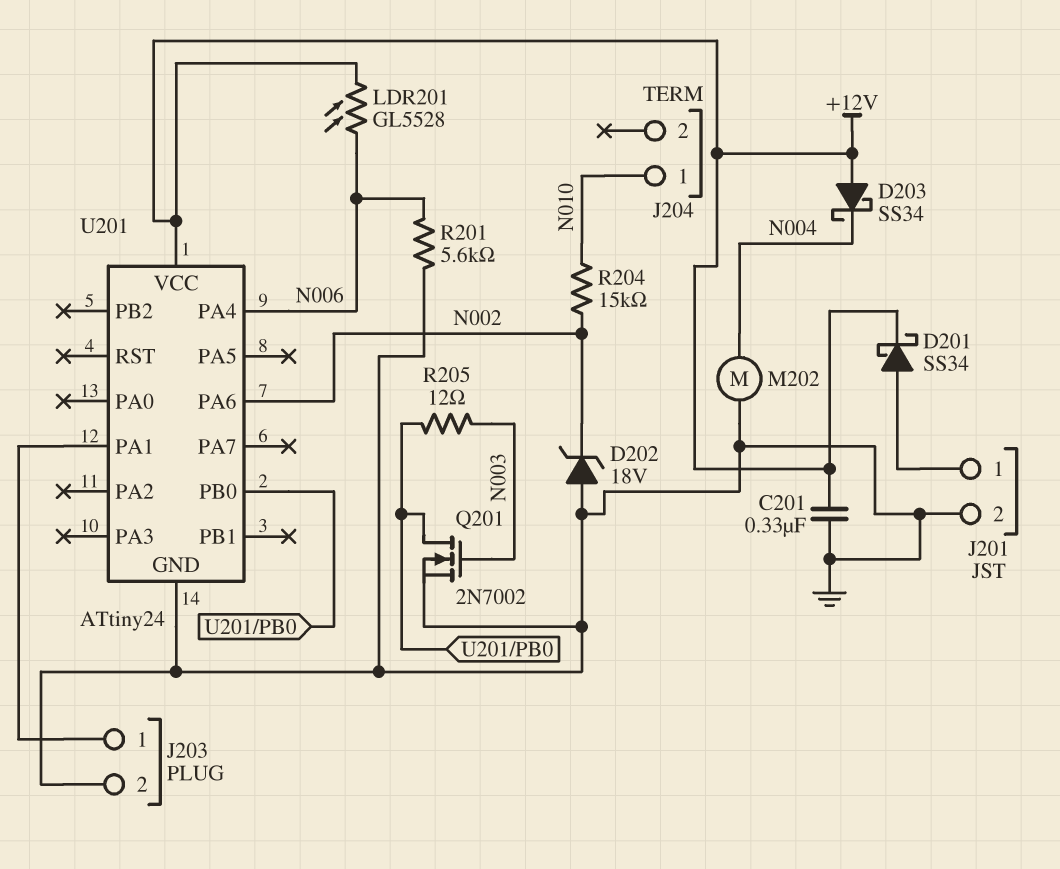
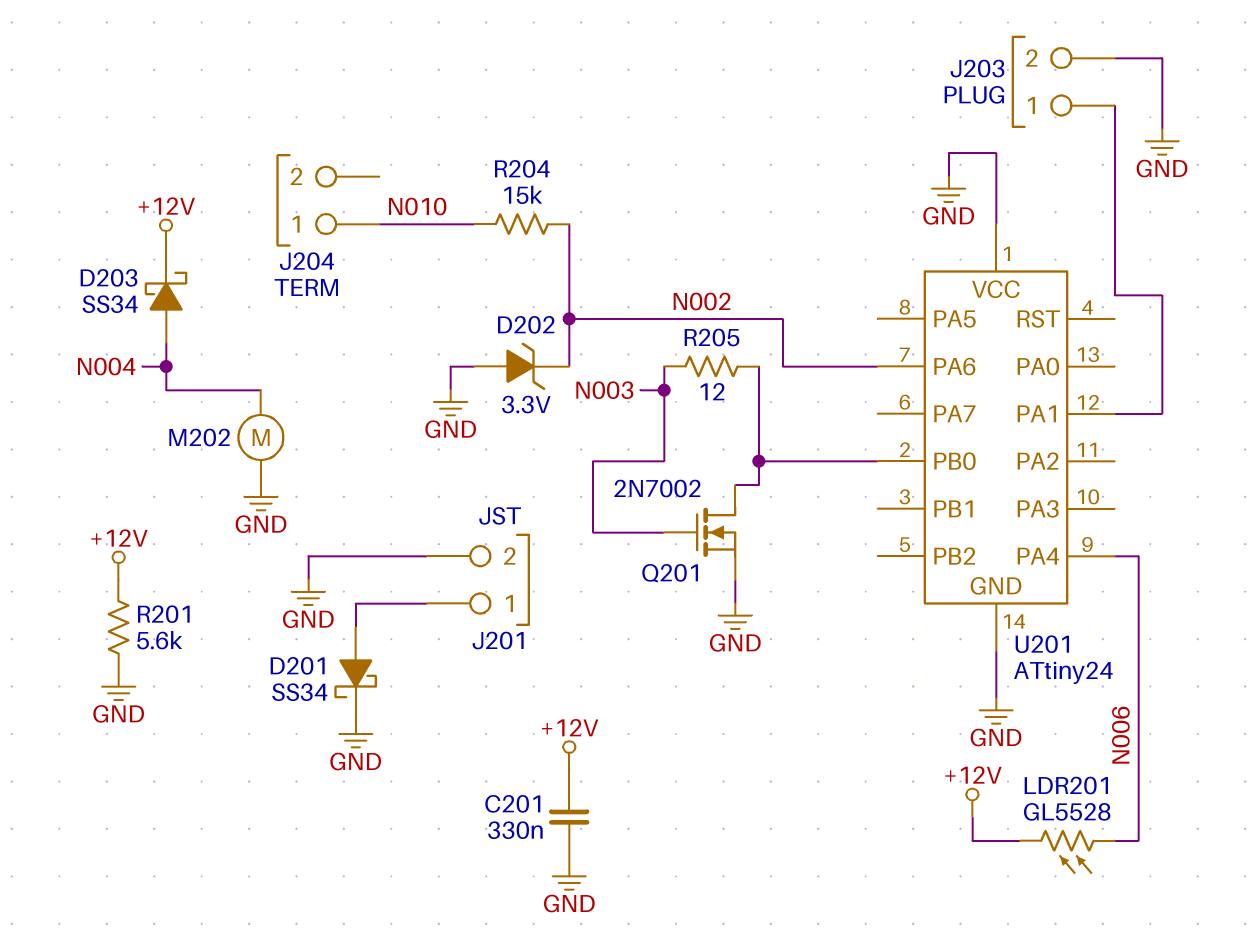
D201: schottky SS34 (A J201/1, K +12V) -> schottky SS34 (A J201/1, K GND)
D202: zener 18V (A GND, K N002) -> zener 3.3V (A GND, K N002)
D203: schottky SS34 (A +12V, K N004) -> schottky SS34 (A N004, K +12V)
R201: 5.6k (GND, N006) -> 5.6k (+12V, GND)
U201 pin VCC: +12V -> GND

